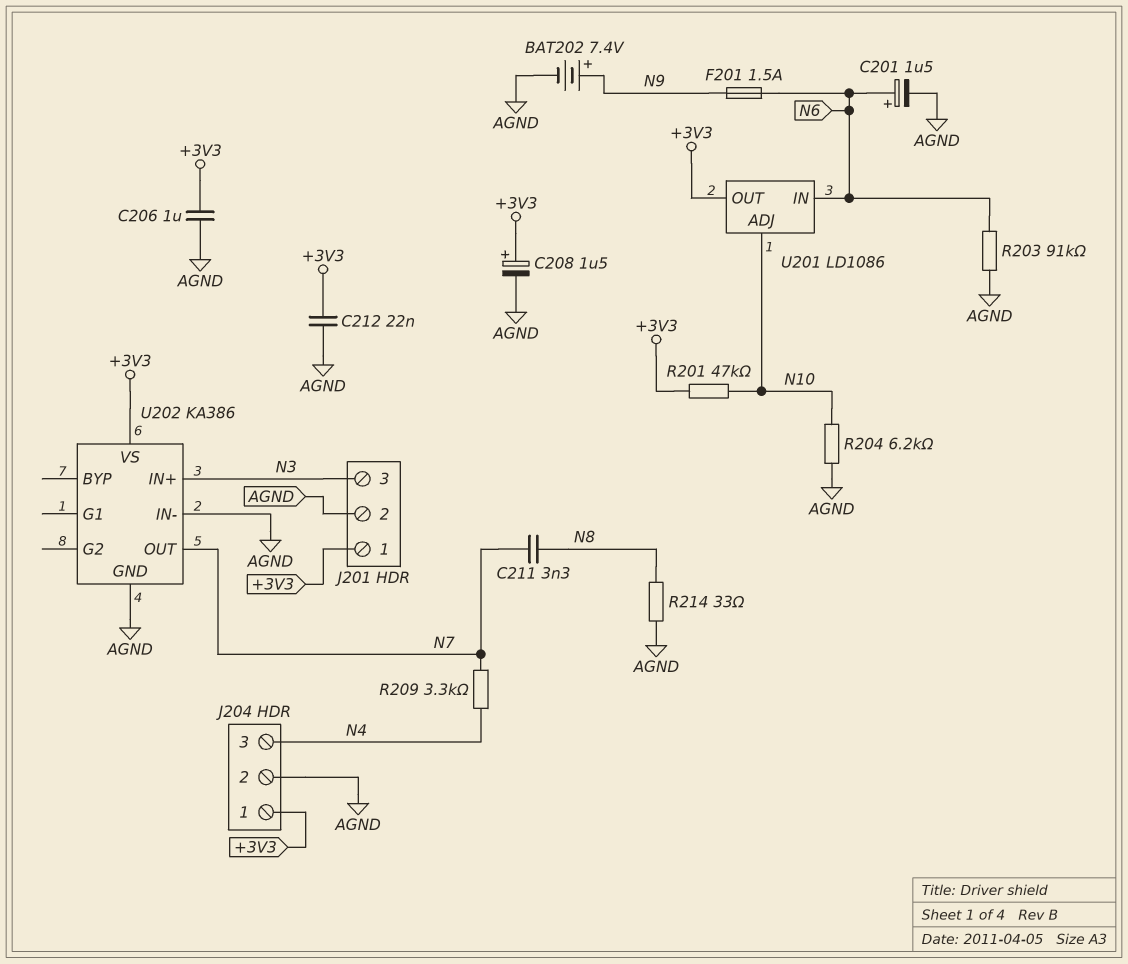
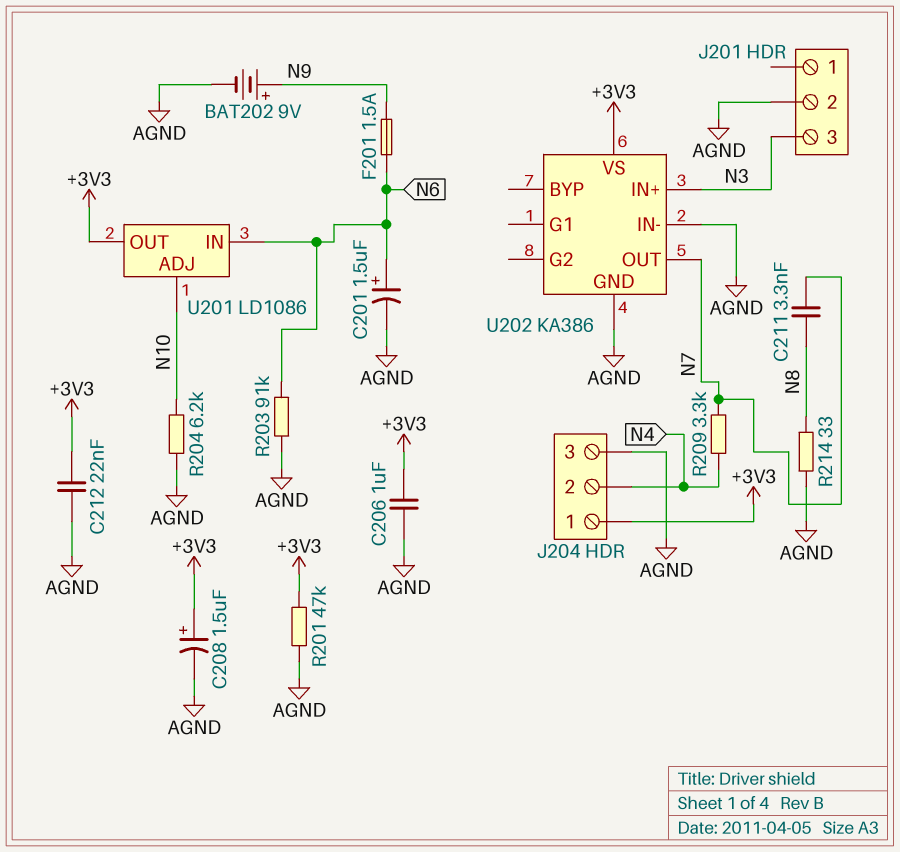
BAT202: 7.4V (plus N9, minus AGND) -> 9V (plus N9, minus AGND)
J201 pin 1: +3V3 -> none
J204 pin 2: AGND -> N4
J204 pin 3: N4 -> AGND
R201: 47k (+3V3, N10) -> 47k (+3V3, AGND)

